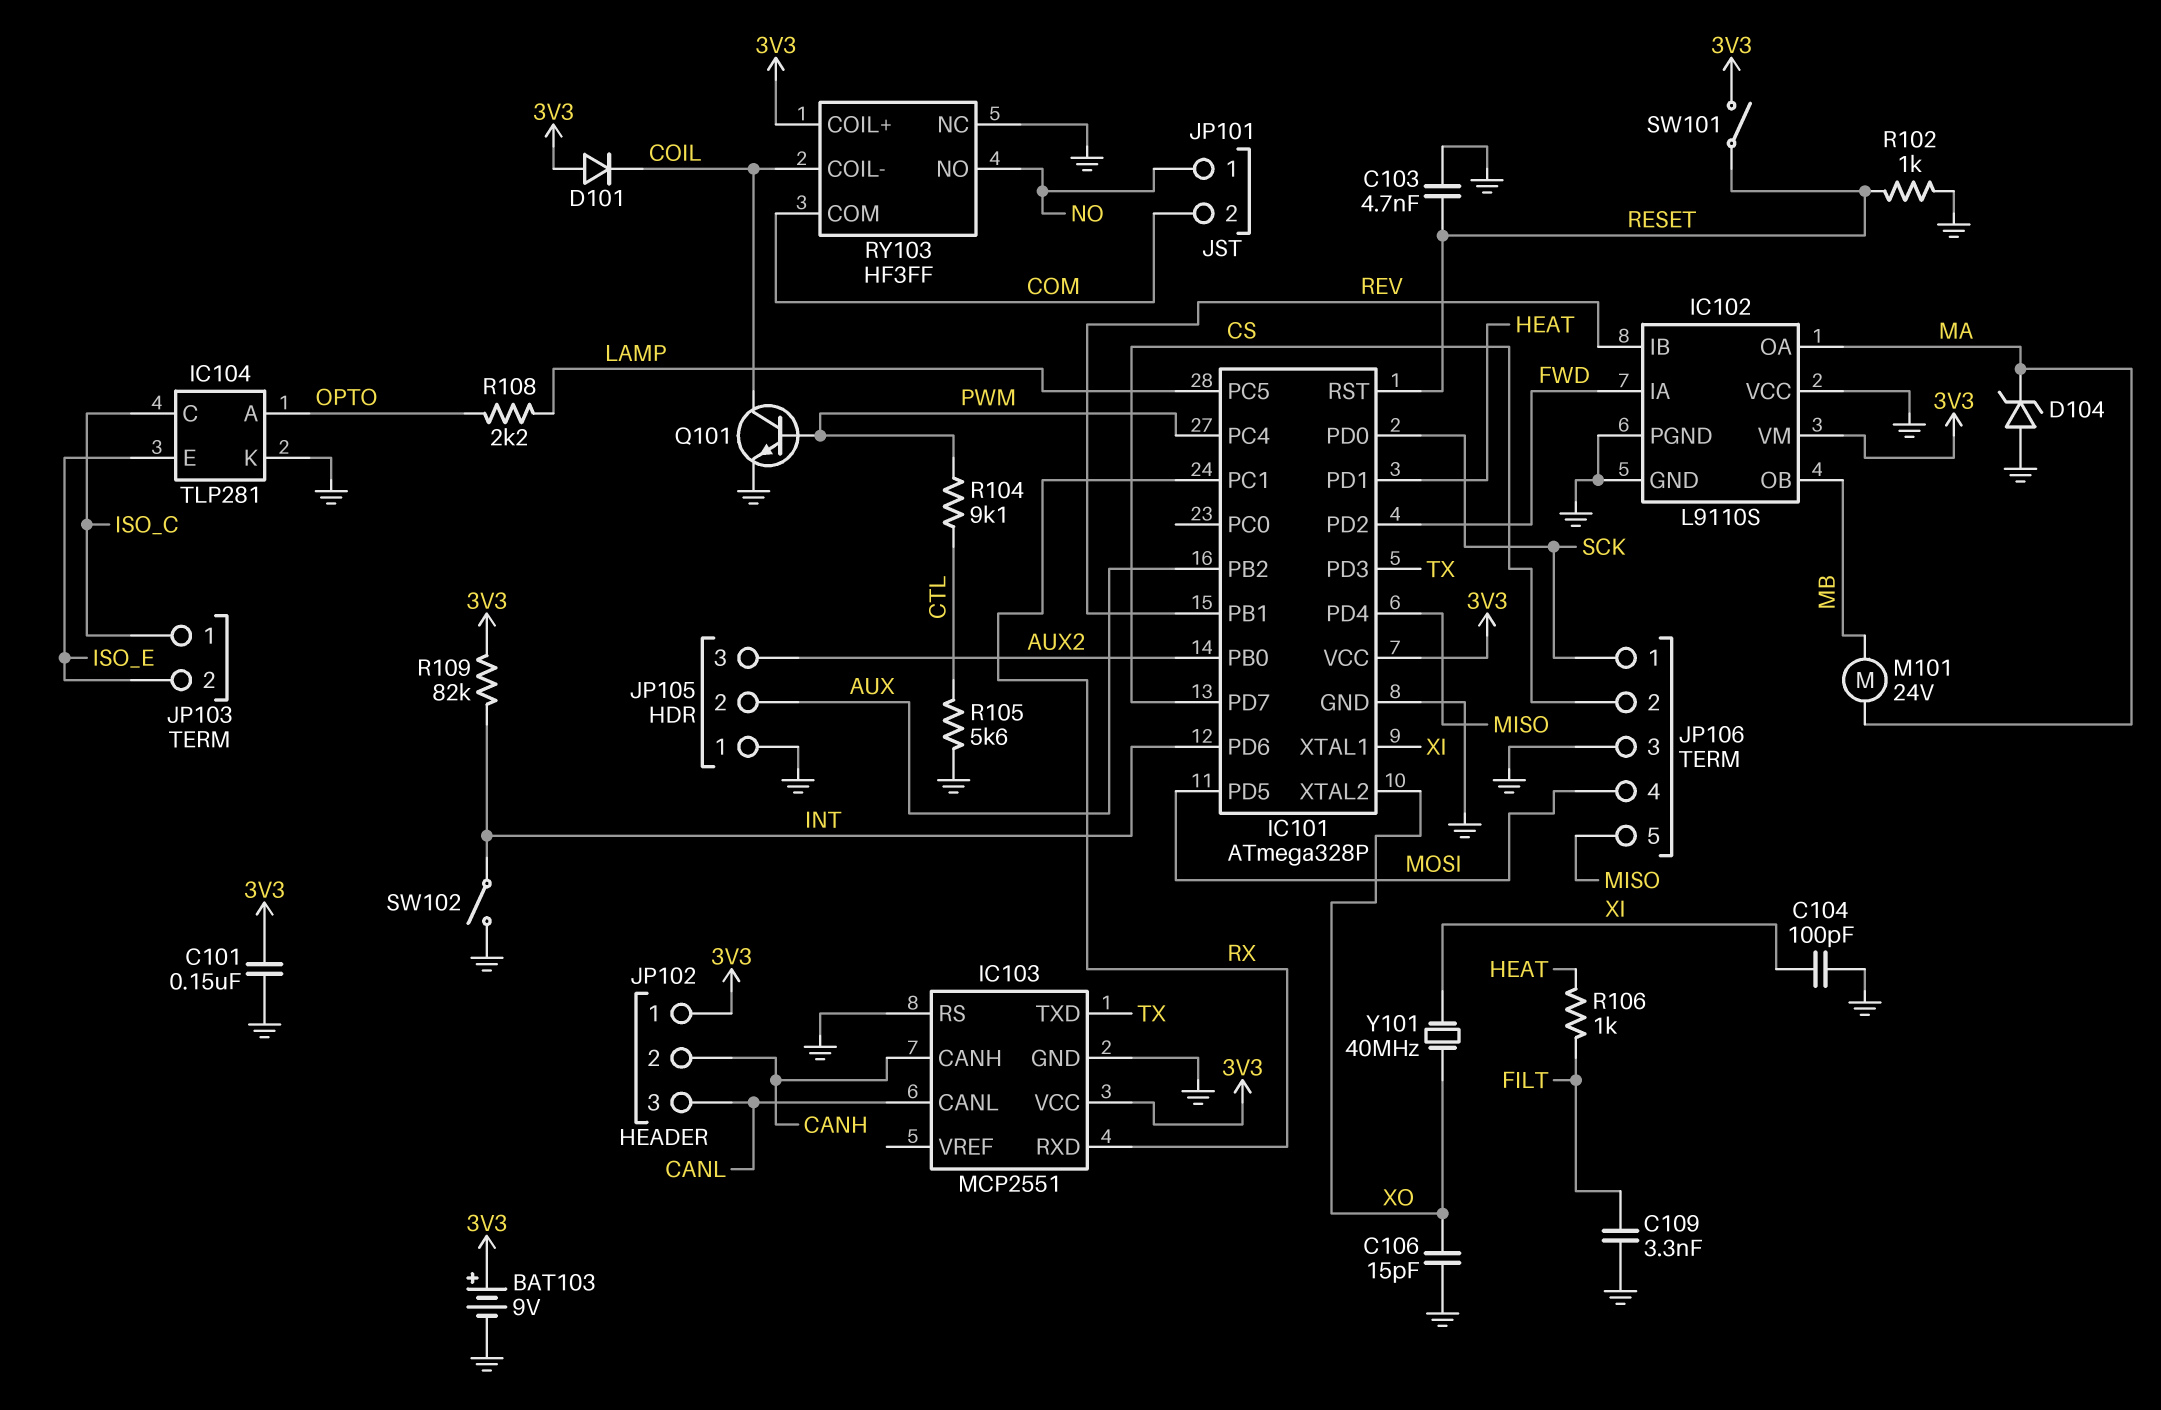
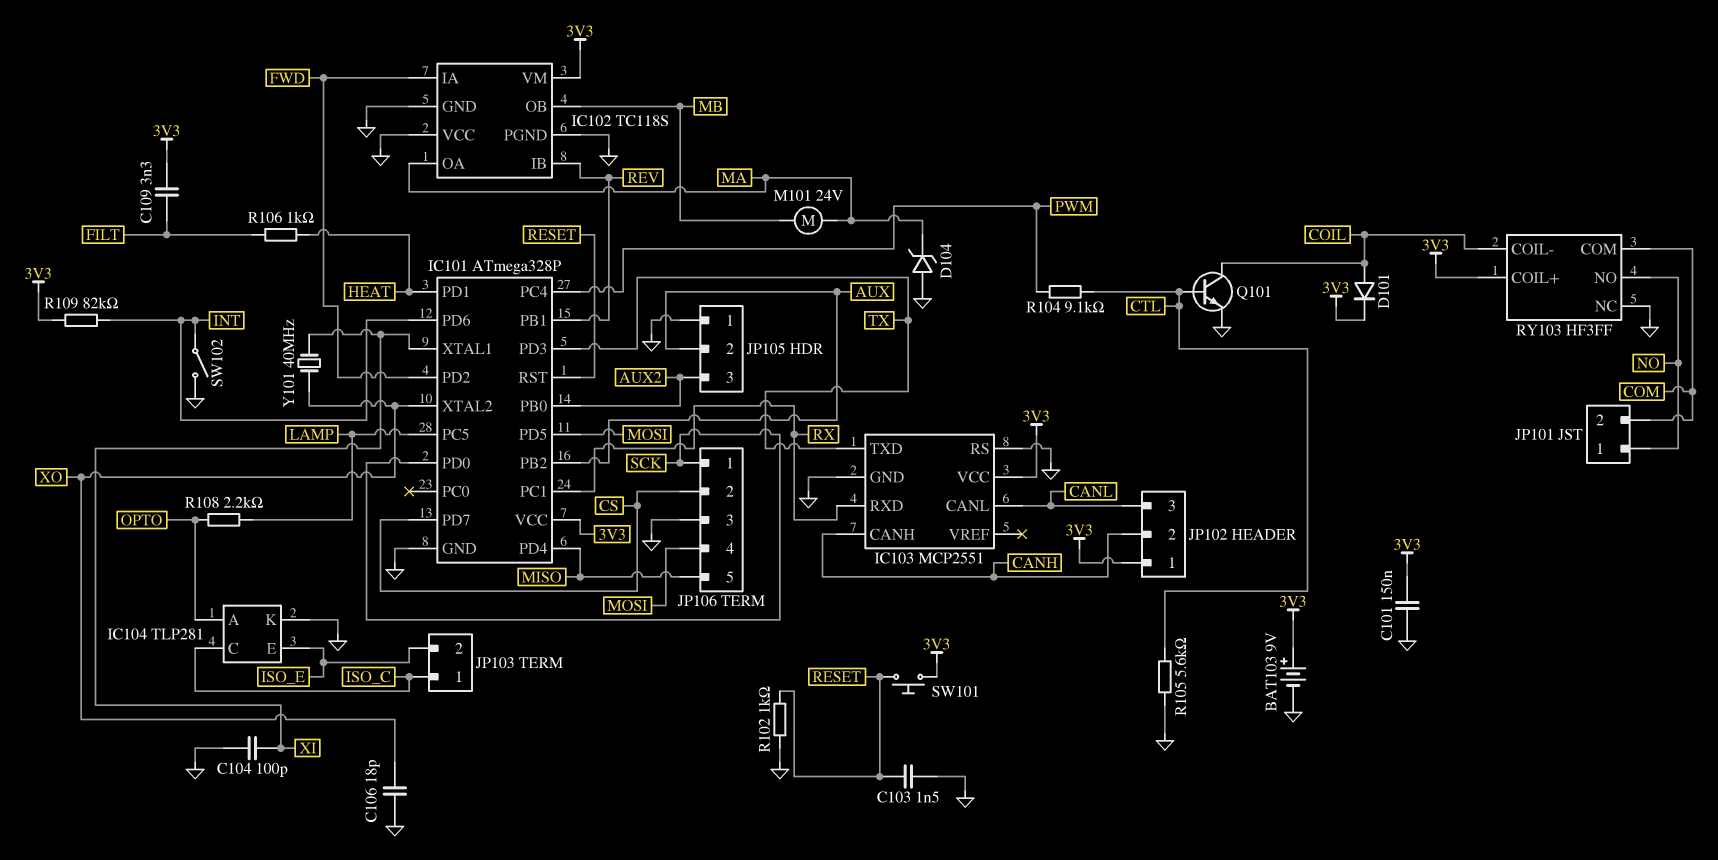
C103: 4.7nF (GND, RESET) -> 1.5nF (GND, RESET)
C106: 15pF (GND, XO) -> 18pF (GND, XO)
C109: 3.3nF (FILT, GND) -> 3.3nF (3V3, FILT)
D101: diode (A 3V3, K COIL) -> diode (A COIL, K 3V3)
IC102: L9110S -> TC118S
Q101: NPN (B PWM, C COIL, E GND) -> NPN (B CTL, C COIL, E GND)
SW101: switch (3V3, RESET) -> button (3V3, RESET)

